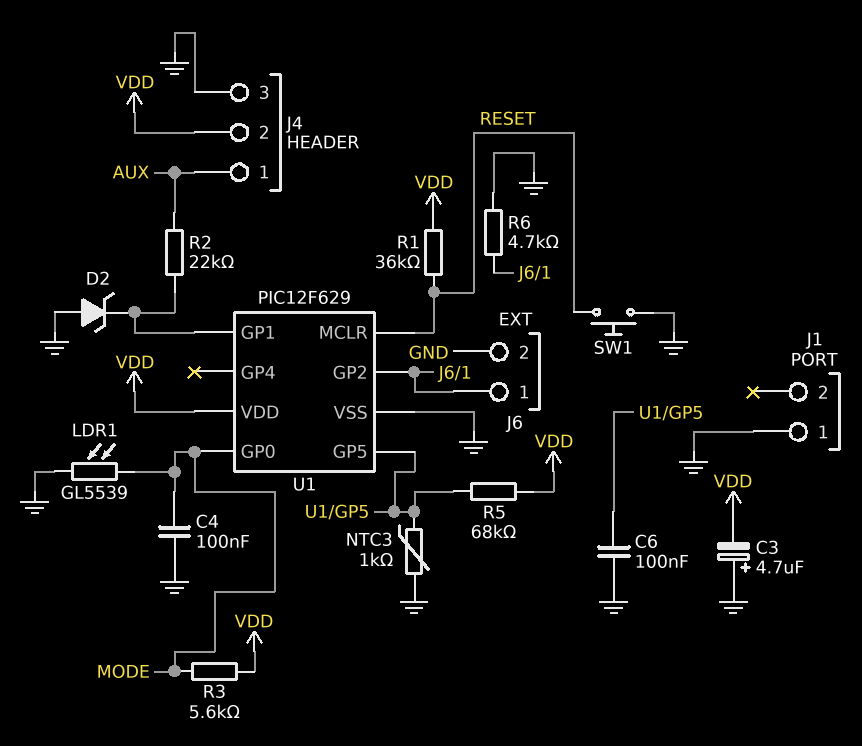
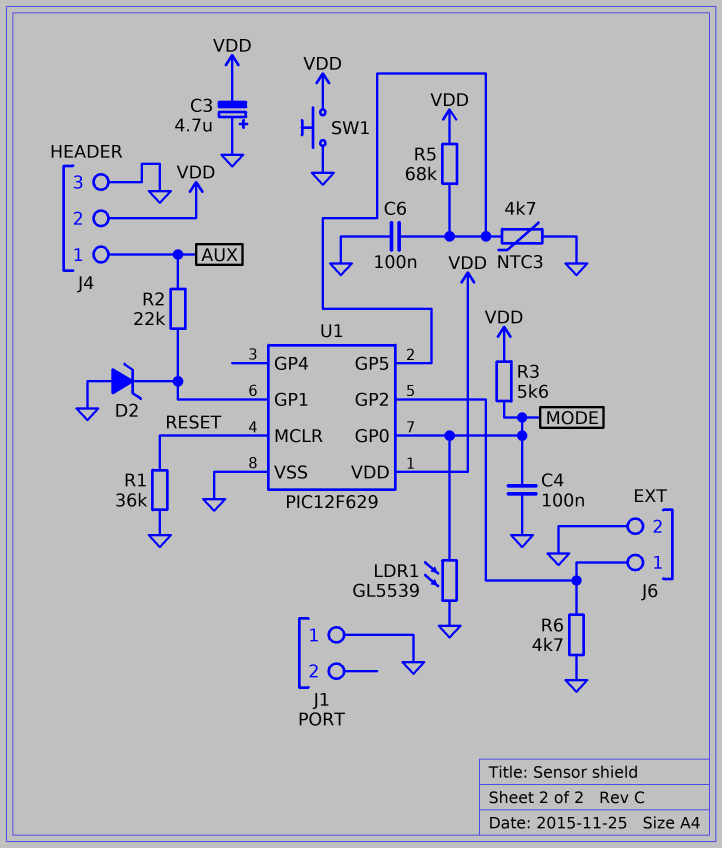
NTC3: 1k (GND, U1/GP5) -> 4.7k (GND, U1/GP5)
R1: 36k (RESET, VDD) -> 36k (GND, RESET)
SW1: button (GND, RESET) -> button (GND, VDD)

